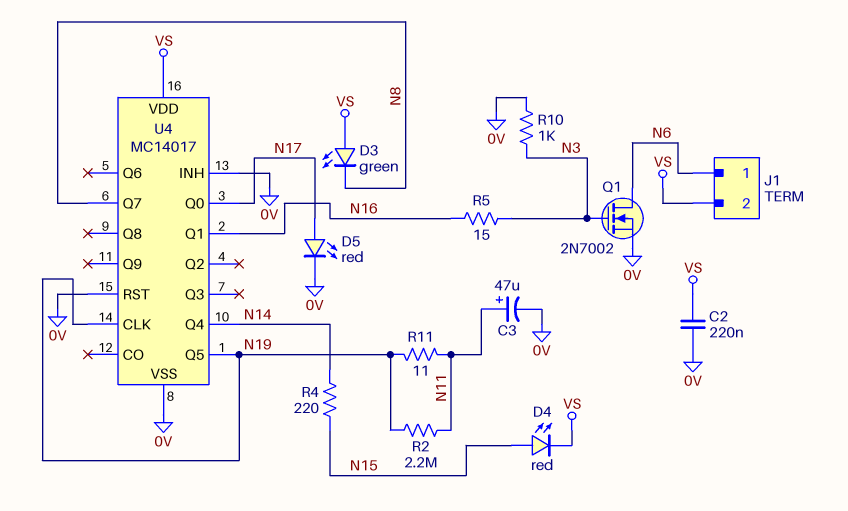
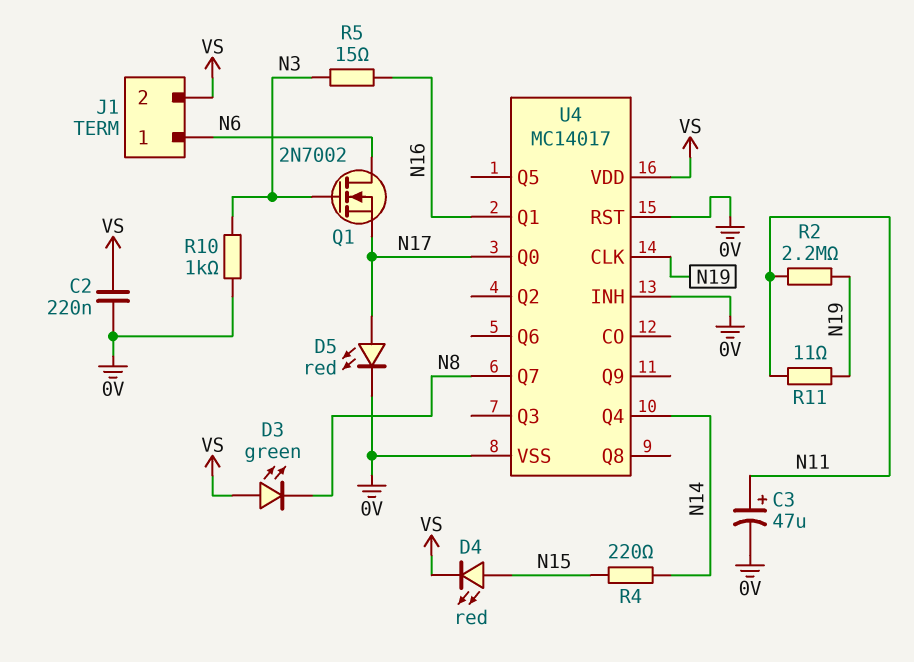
Q1: NMOS 2N7002 (G N3, D N6, S 0V) -> NMOS 2N7002 (G N3, D N6, S N17)
U4 pin Q5: N19 -> none

